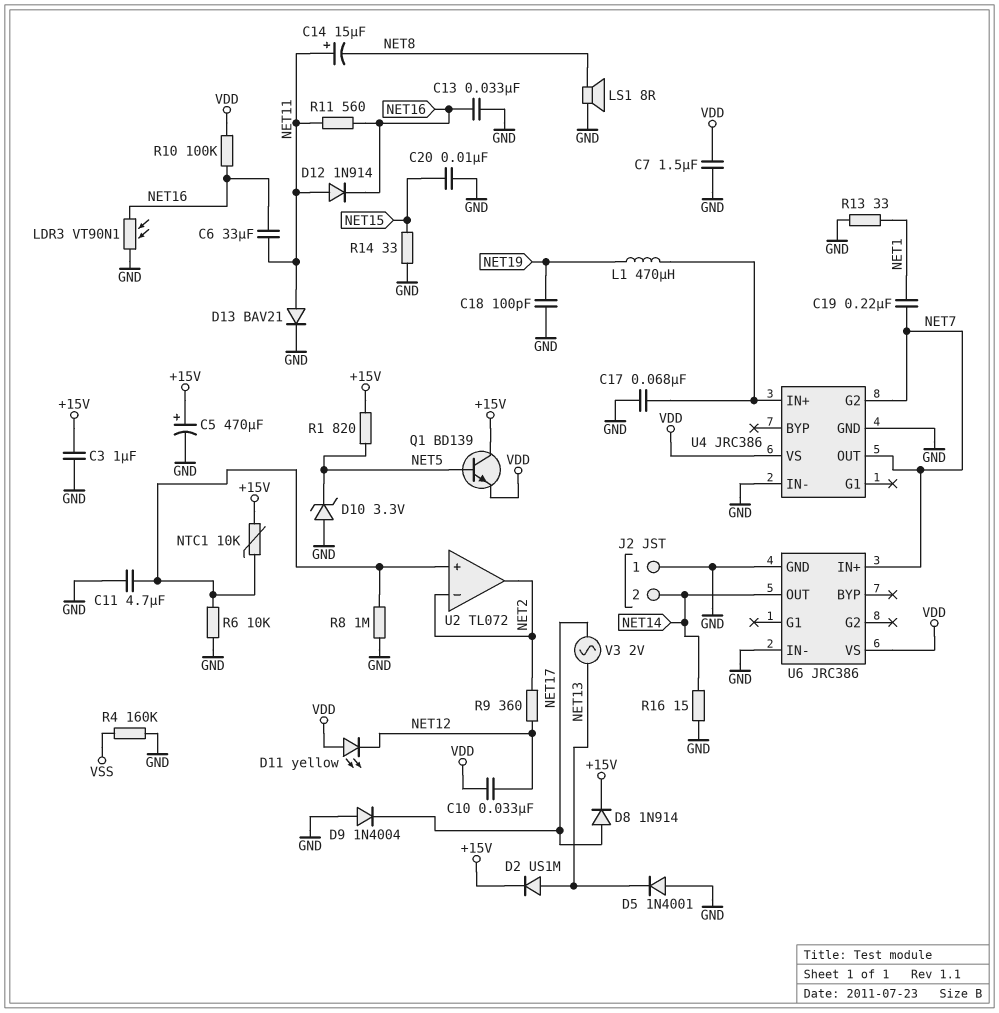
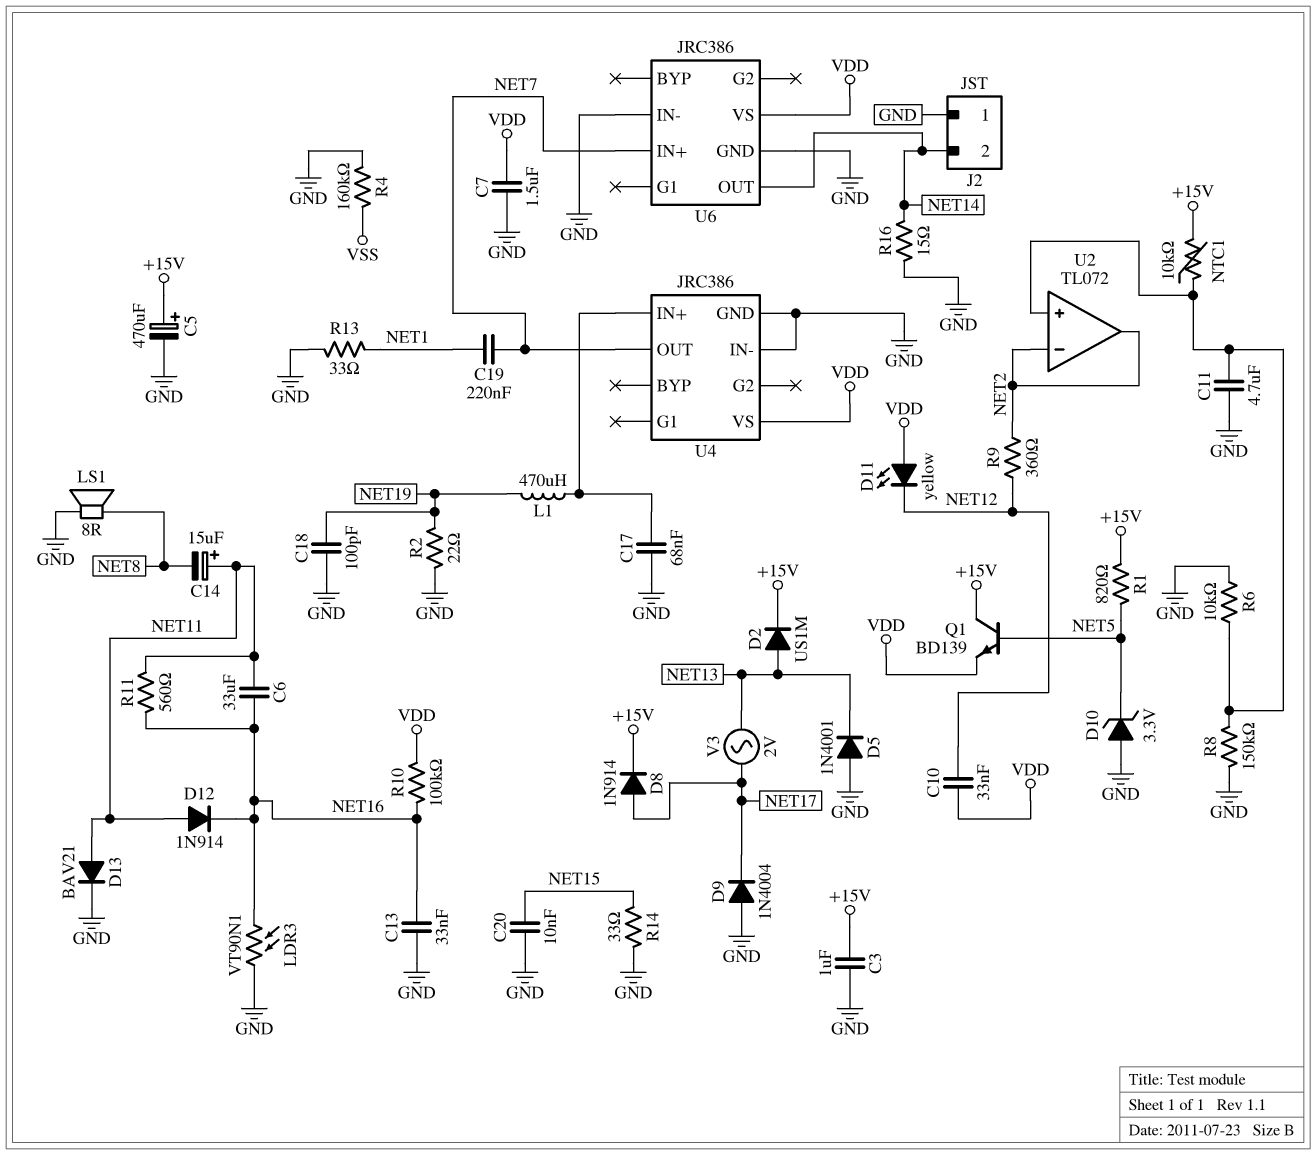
R2: none -> 22 (GND, NET19)
R8: 1M (GND, U2/in+) -> 150k (GND, U2/in+)
U4 pin G2: NET7 -> none

